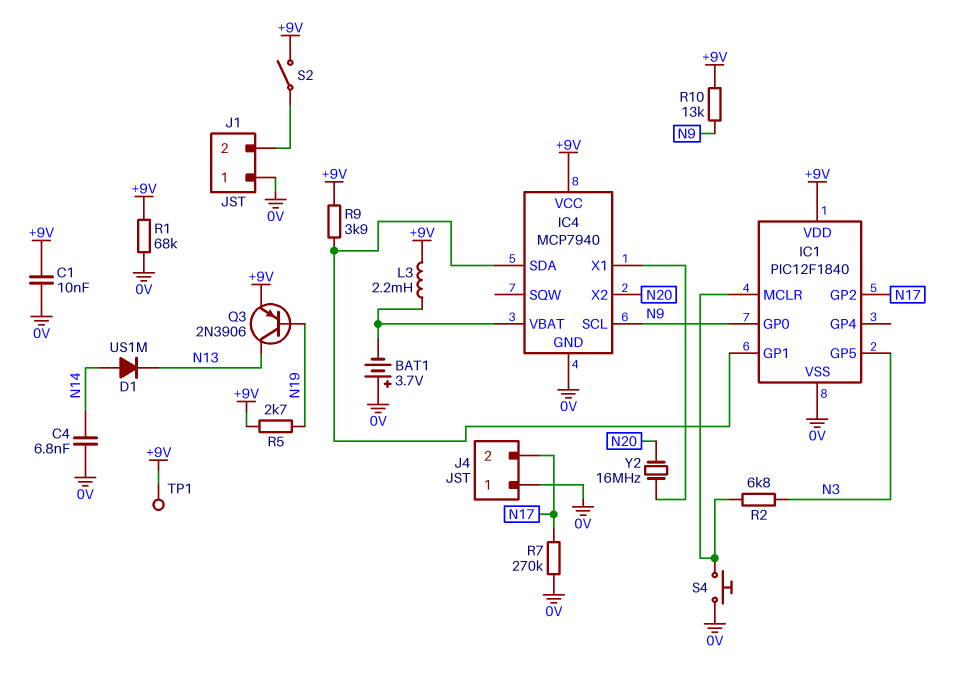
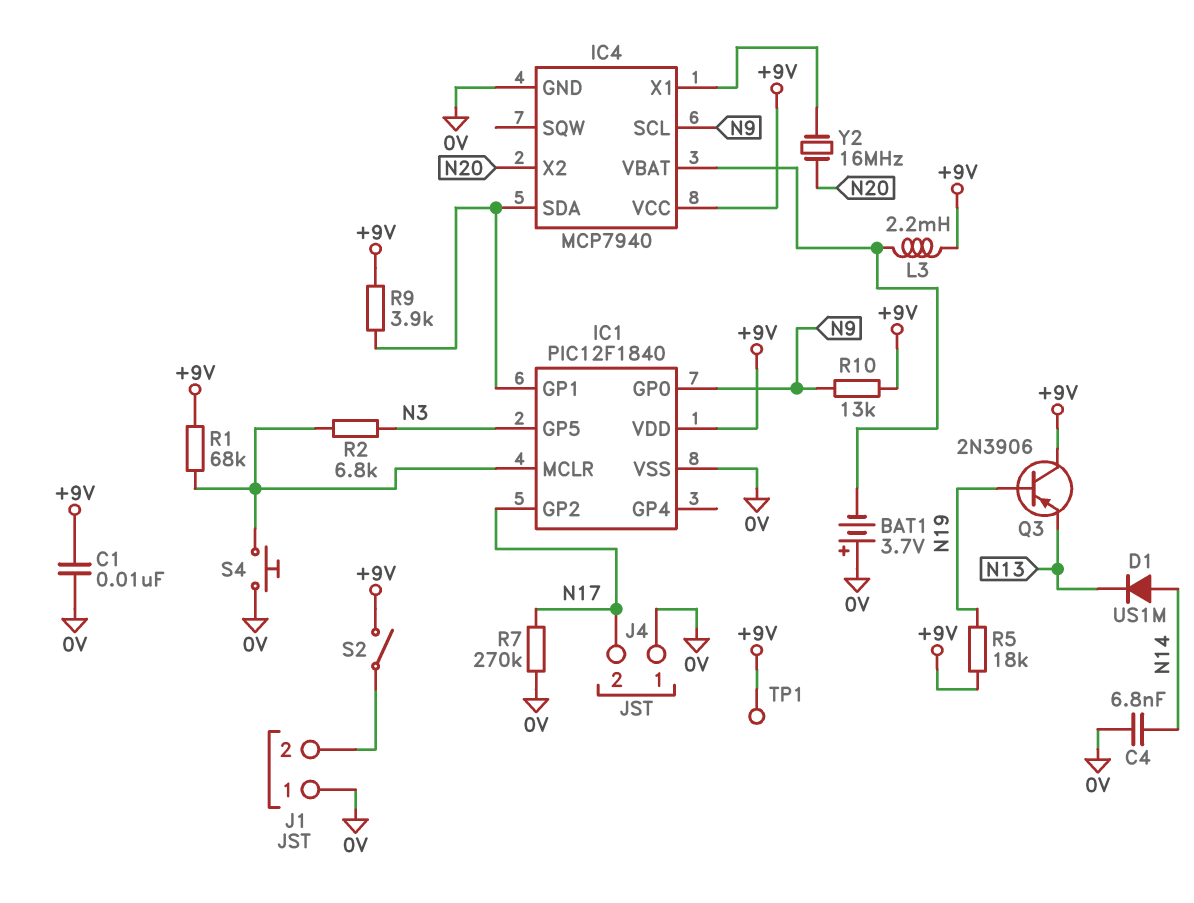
Q3: PNP 2N3906 (B N19, C N13, E +9V) -> PNP 2N3906 (B N19, C +9V, E N13)
R1: 68k (+9V, 0V) -> 68k (+9V, IC1/MCLR)
R5: 2.7k (+9V, N19) -> 18k (+9V, N19)

